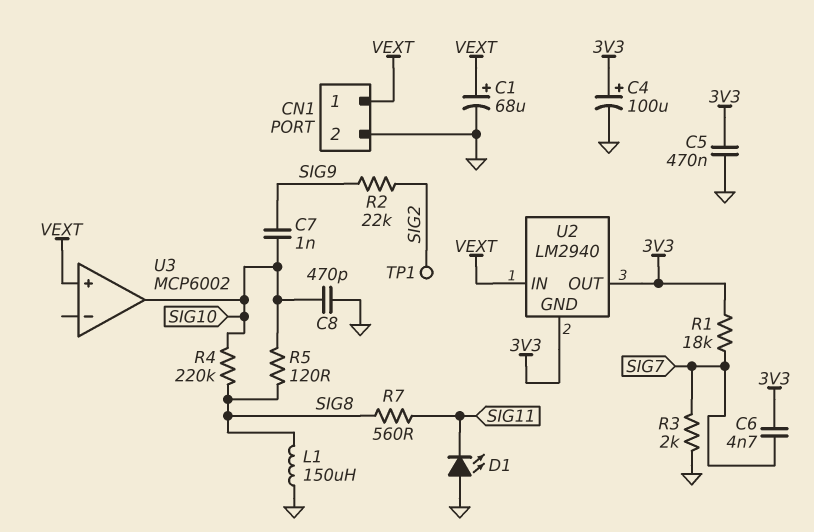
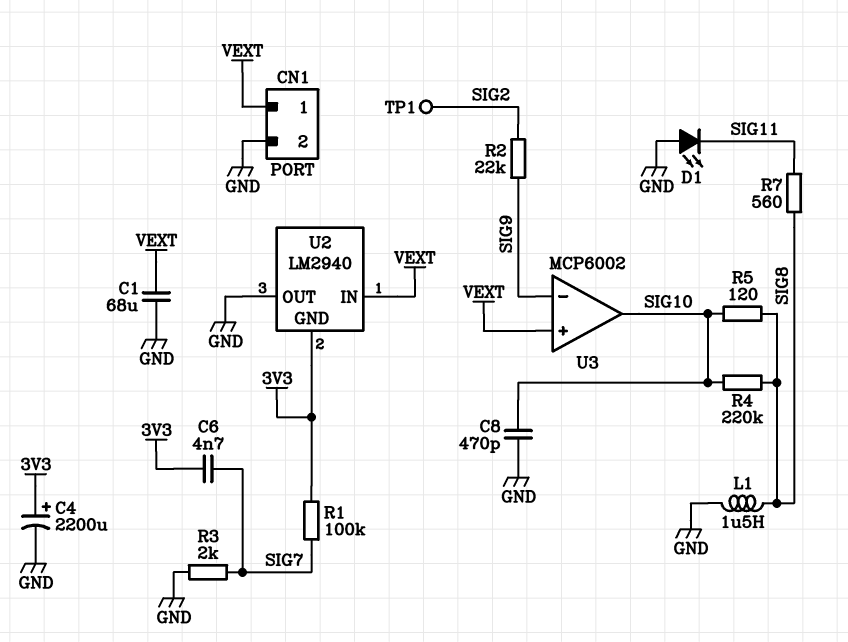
C1: 68uF (plus VEXT, minus GND) -> 68uF (GND, VEXT)
C4: 100uF (plus 3V3, minus GND) -> 2200uF (plus 3V3, minus GND)
C5: 470nF (3V3, GND) -> none
C7: 1nF (SIG9, SIG10) -> none
L1: 150uH (GND, SIG8) -> 1.5uH (GND, SIG8)
R1: 18k (3V3, SIG7) -> 100k (3V3, SIG7)
U2 pin OUT: 3V3 -> GND
U3 pin in-: none -> SIG9

